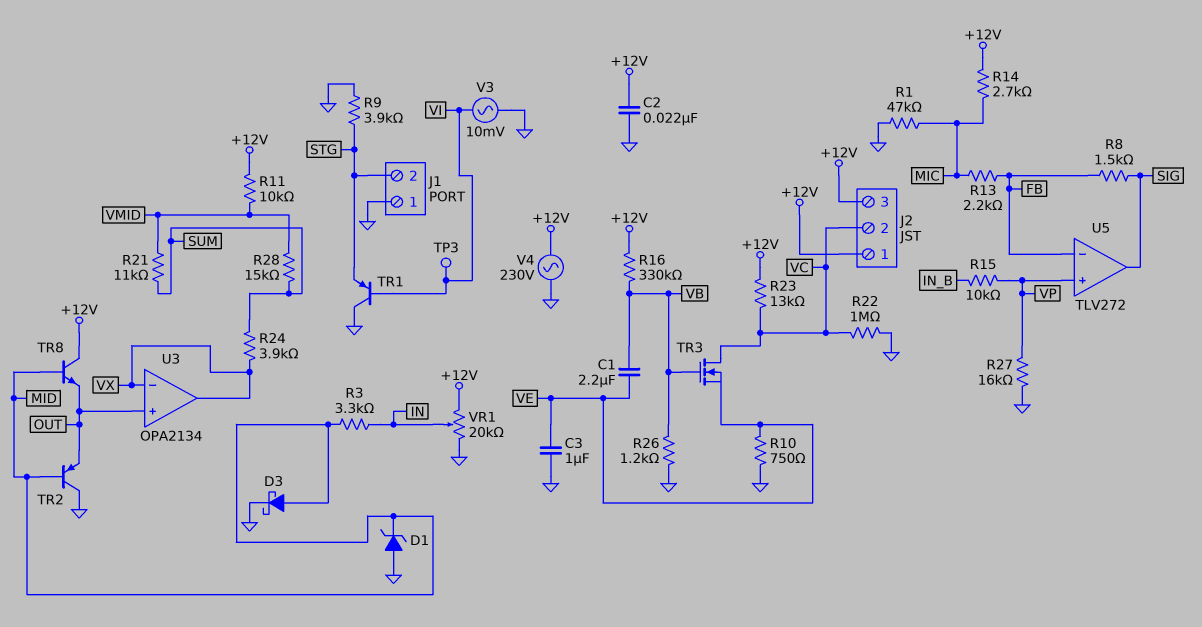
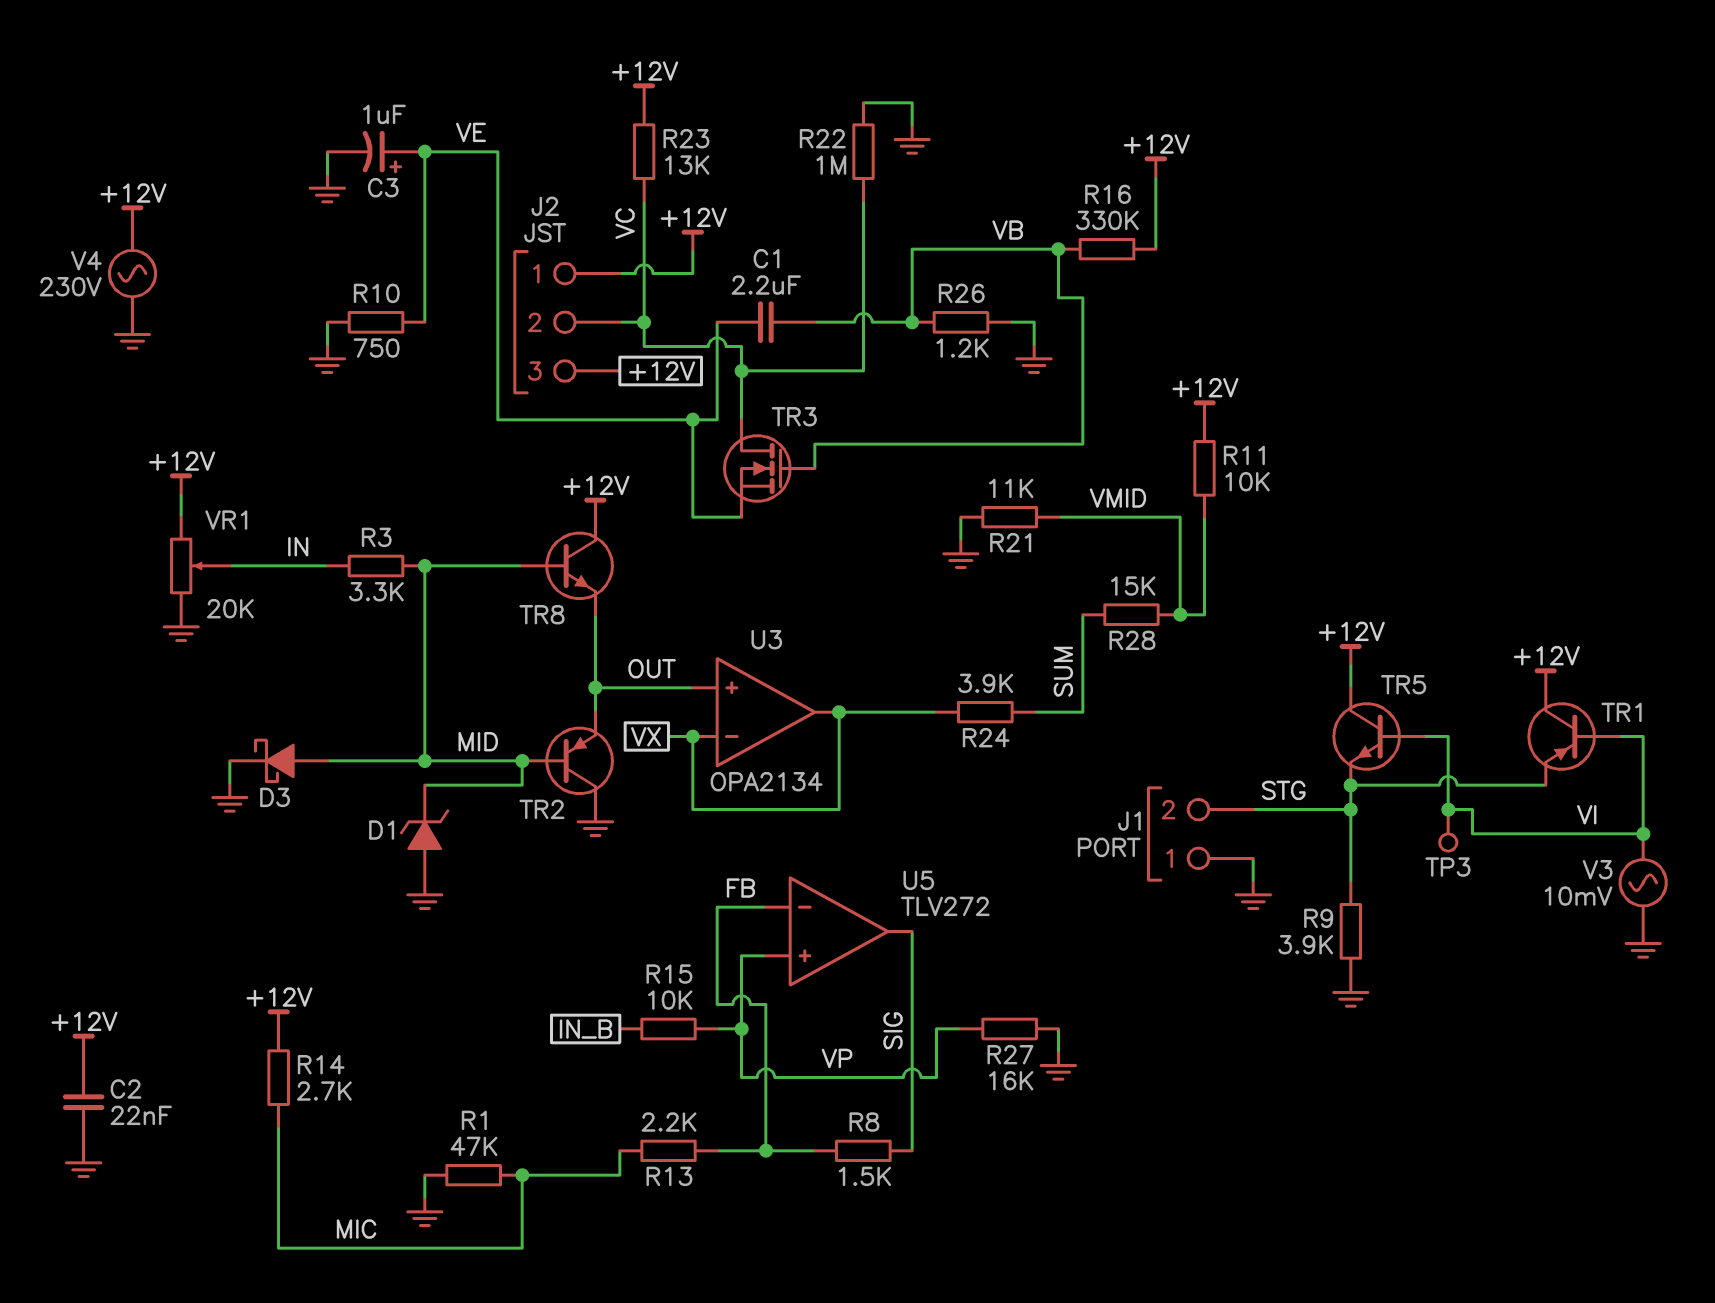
C3: 1uF (GND, VE) -> 1uF (plus VE, minus GND)
R21: 11k (SUM, VMID) -> 11k (GND, VMID)
TR1: PNP (B VI, C GND, E STG) -> PNP (B VI, C +12V, E STG)
TR5: none -> NPN (B VI, C +12V, E STG)

